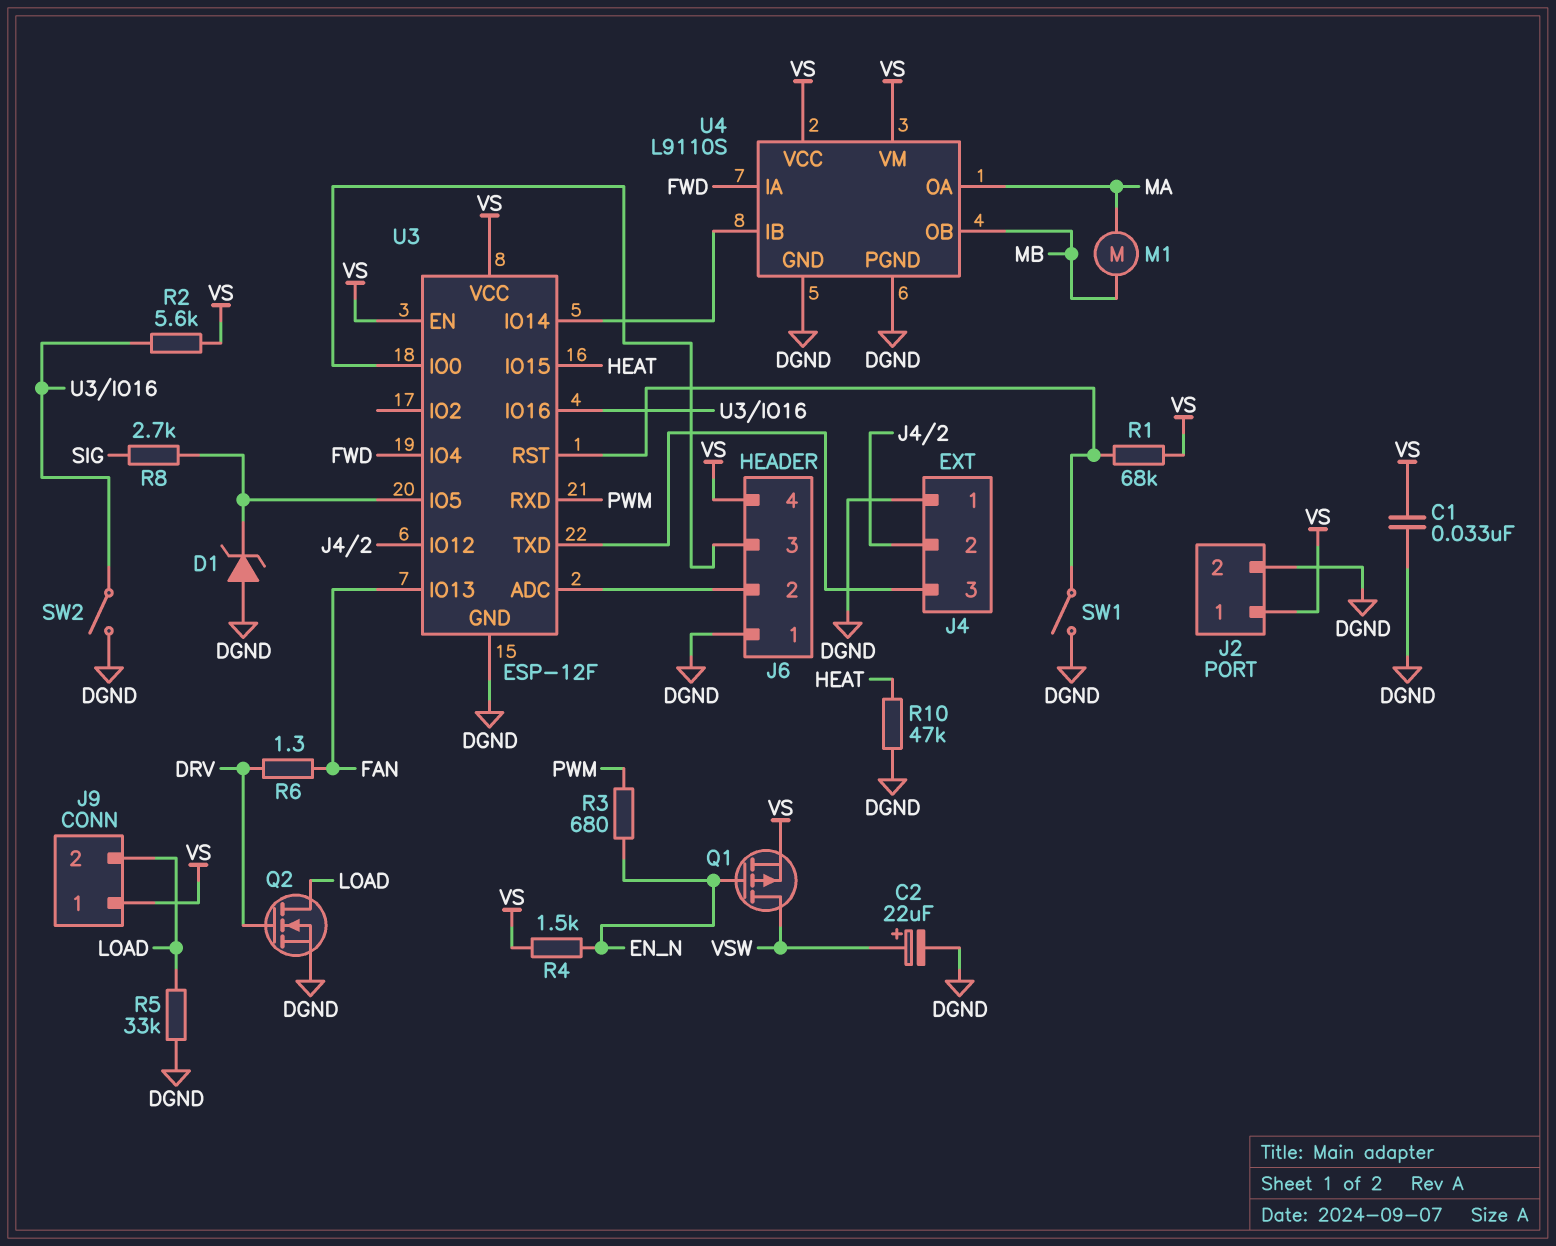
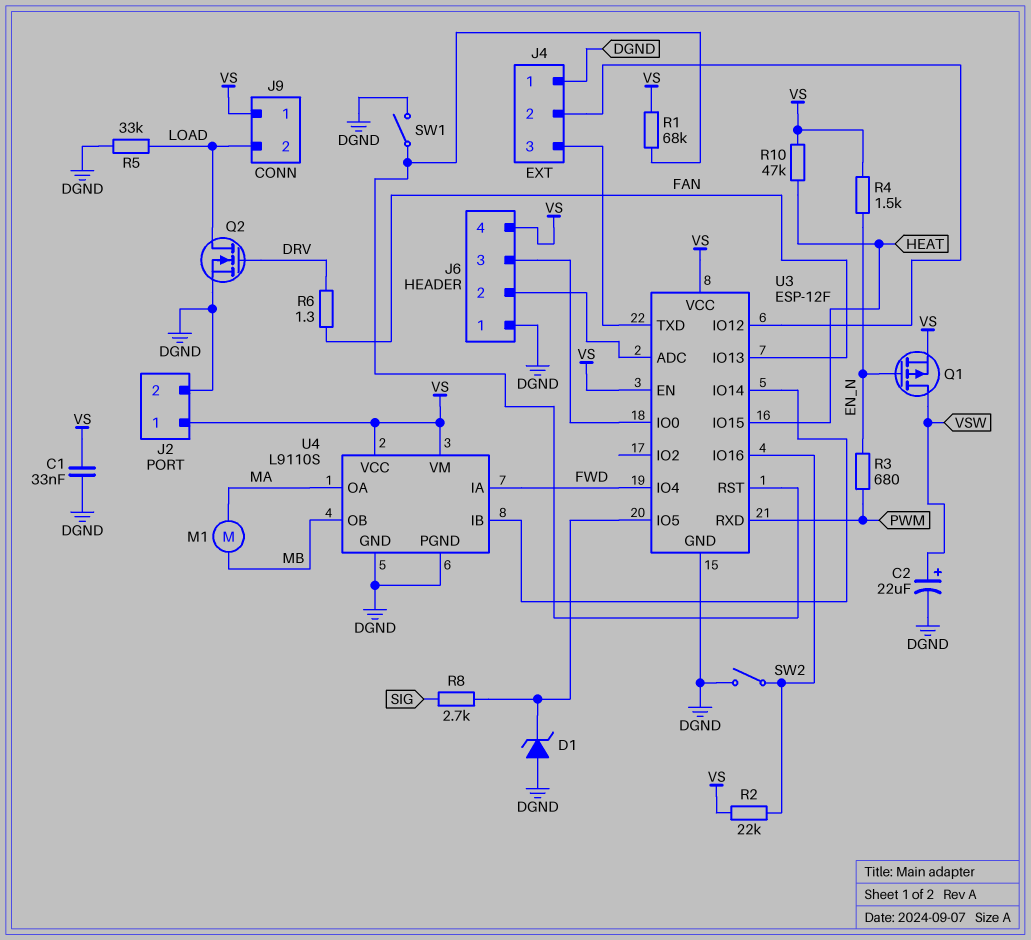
R2: 5.6k (U3/IO16, VS) -> 22k (U3/IO16, VS)
R10: 47k (DGND, HEAT) -> 47k (HEAT, VS)

